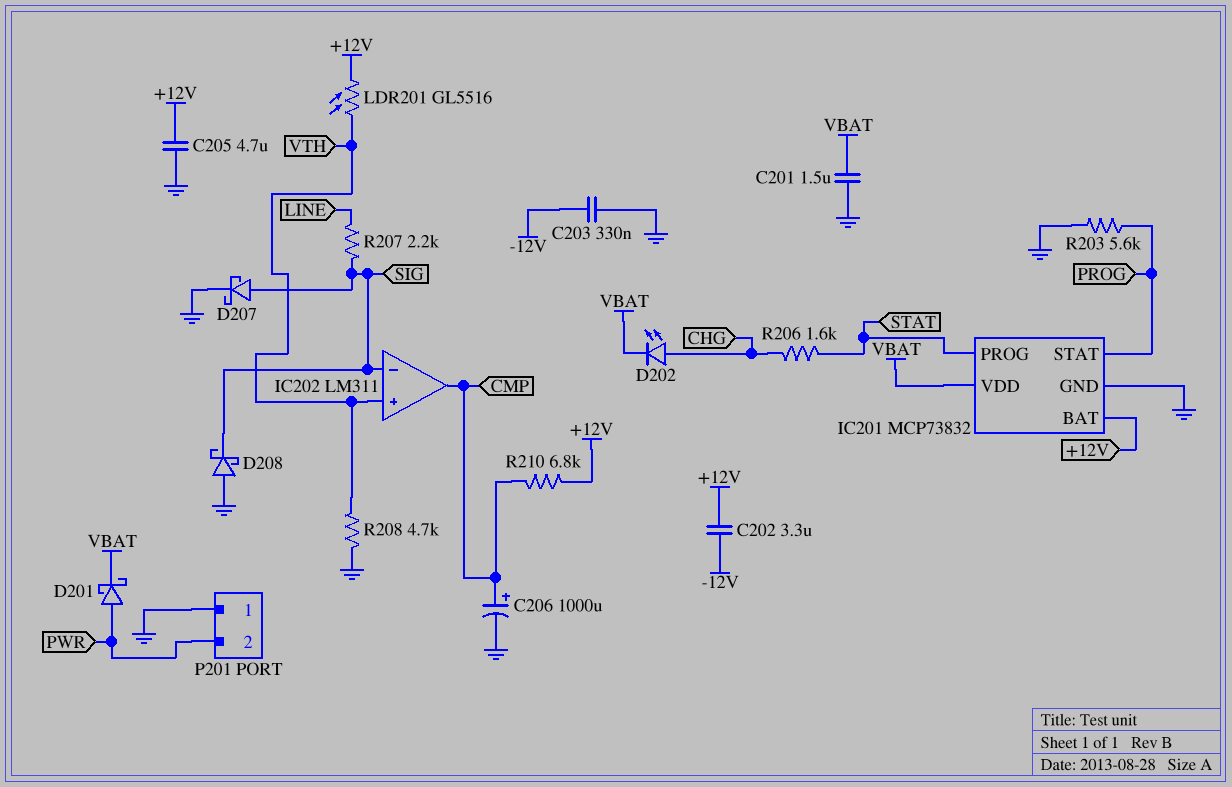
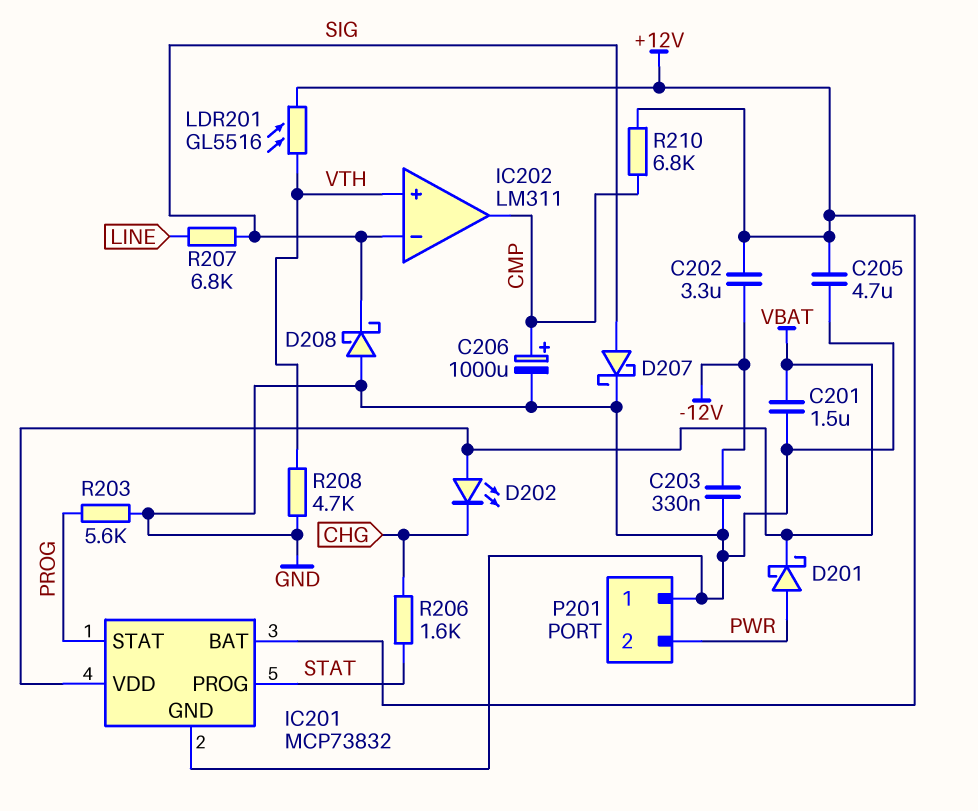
D202: LED (A CHG, K VBAT) -> LED (A VBAT, K CHG)
R207: 2.2k (LINE, SIG) -> 6.8k (LINE, SIG)

